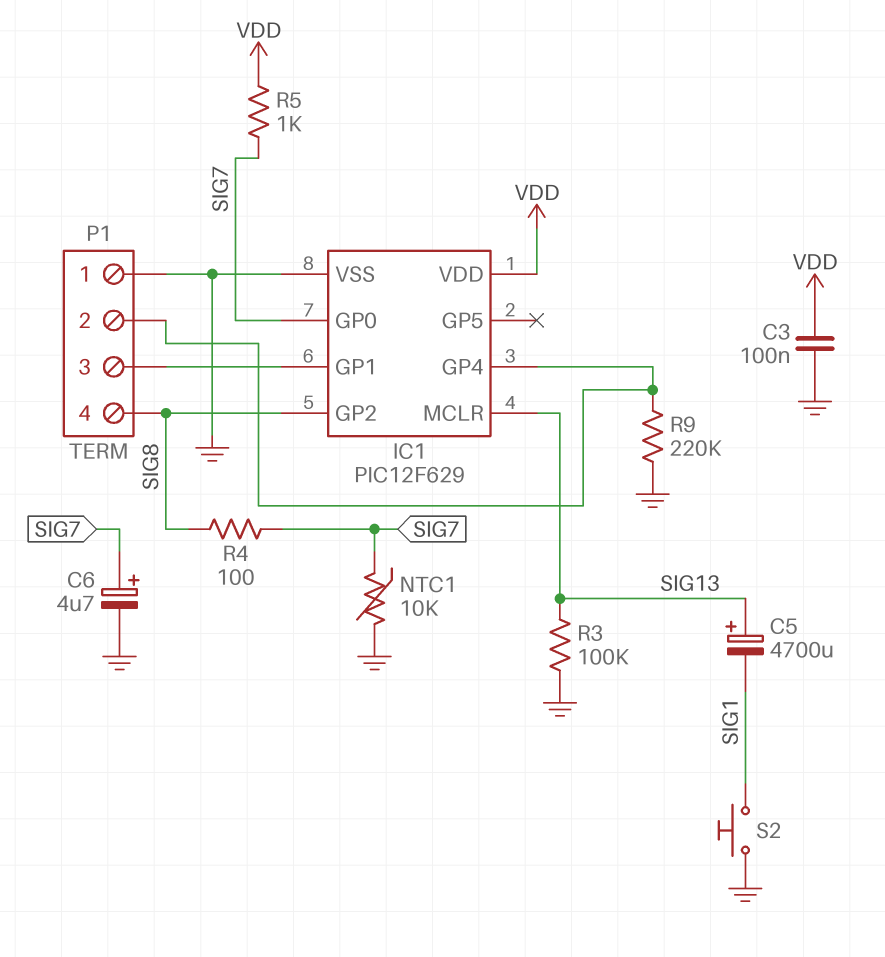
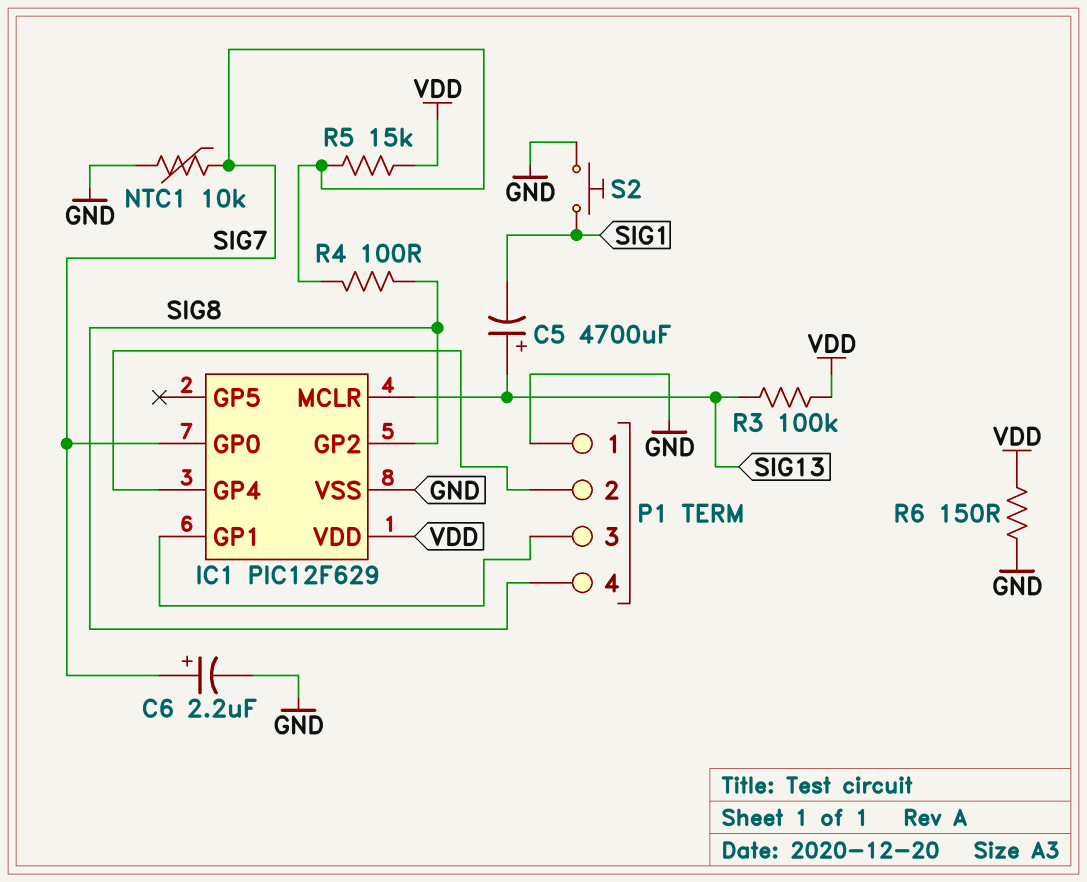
C3: 100nF (GND, VDD) -> none
C6: 4.7uF (plus SIG7, minus GND) -> 2.2uF (plus SIG7, minus GND)
R3: 100k (GND, SIG13) -> 100k (SIG13, VDD)
R5: 1k (SIG7, VDD) -> 15k (SIG7, VDD)
R6: none -> 150 (GND, VDD)
R9: 220k (GND, IC1/GP4) -> none

